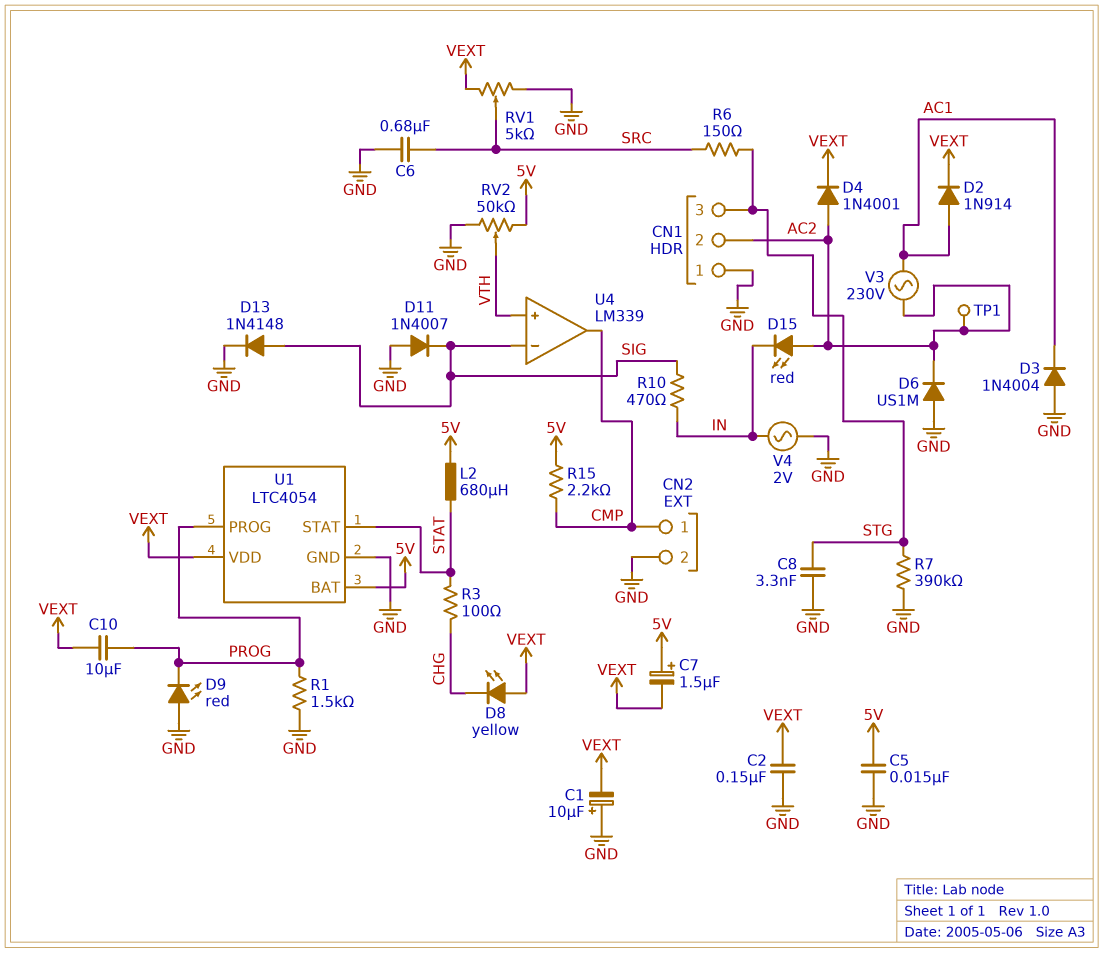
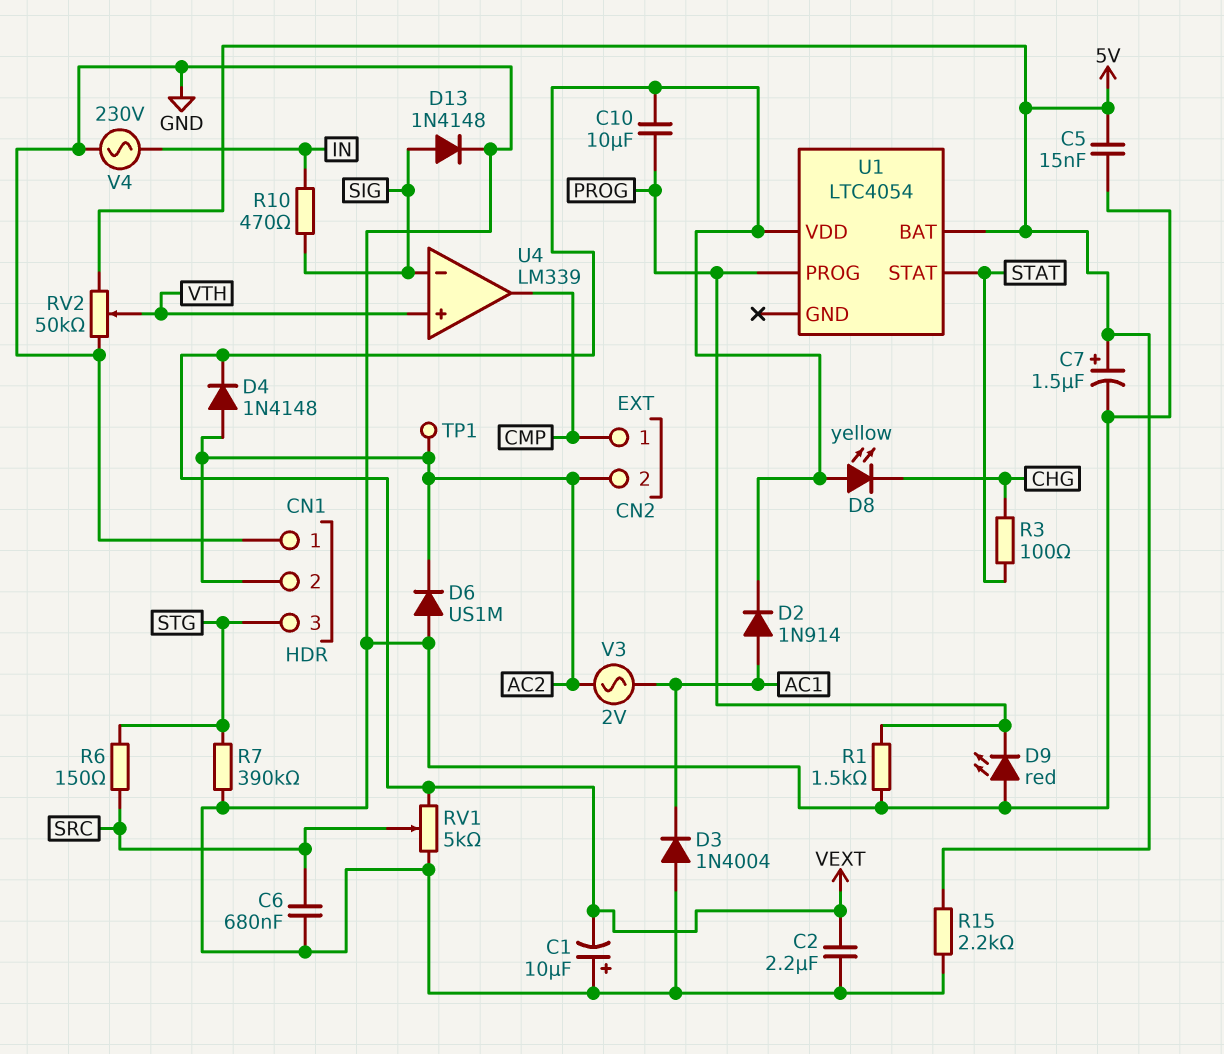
C2: 150nF (GND, VEXT) -> 2.2uF (GND, VEXT)
C7: 1.5uF (plus 5V, minus VEXT) -> 1.5uF (plus 5V, minus GND)
C8: 3.3nF (GND, STG) -> none
CN2 pin 2: GND -> AC2
D4: diode 1N4001 (A AC2, K VEXT) -> diode 1N4148 (A AC2, K VEXT)
D11: diode 1N4007 (A GND, K SIG) -> none
D15: LED red (A AC2, K IN) -> none
L2: 680uH (5V, STAT) -> none
R15: 2.2k (5V, CMP) -> 2.2k (5V, GND)
U1 pin GND: GND -> none
V3: AC 230V (AC1, AC2) -> AC 2V (AC1, AC2)
V4: AC 2V (GND, IN) -> AC 230V (GND, IN)

